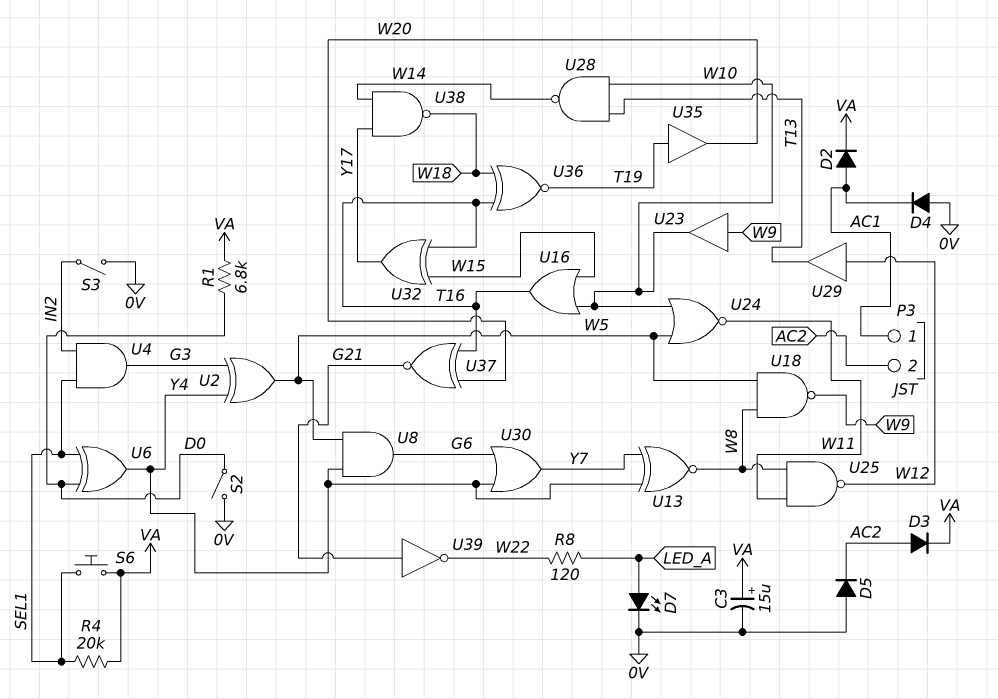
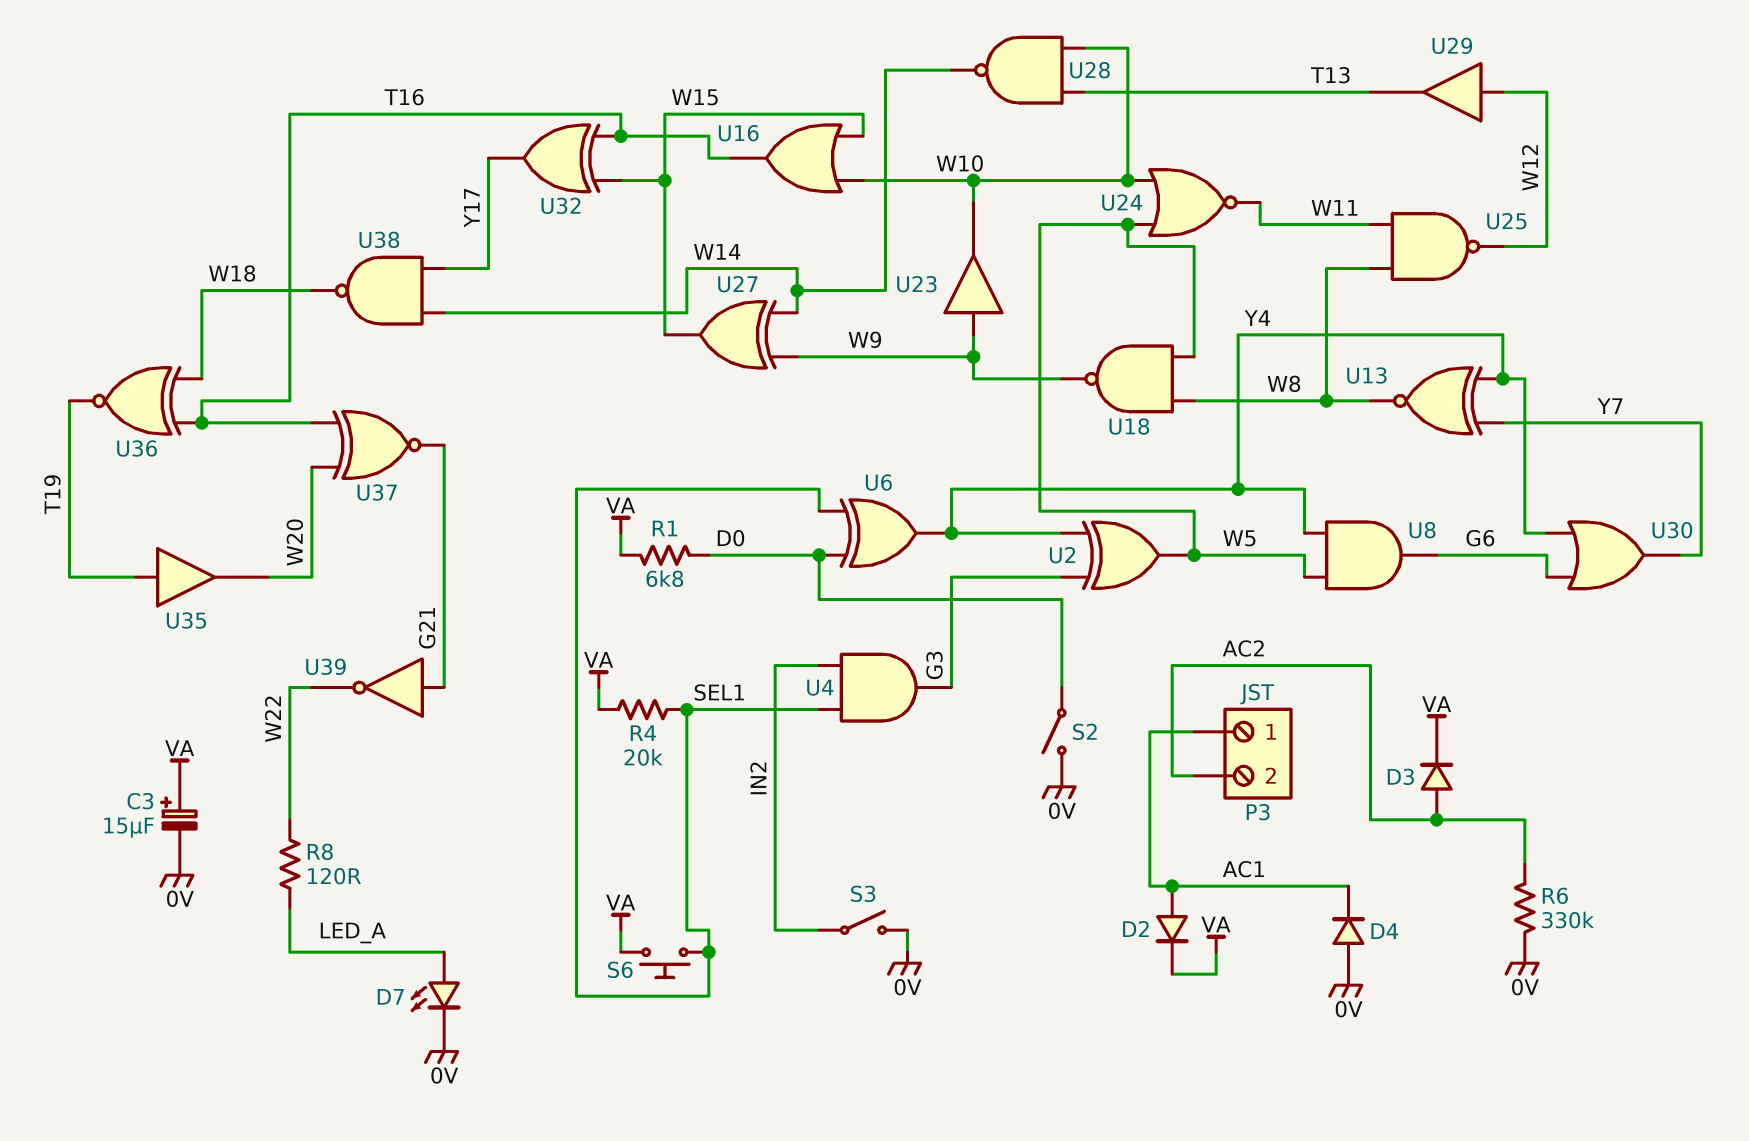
D5: diode (A 0V, K AC2) -> none
R6: none -> 330k (0V, AC2)
U27: none -> XOR (in W9, in W14, out W15)

